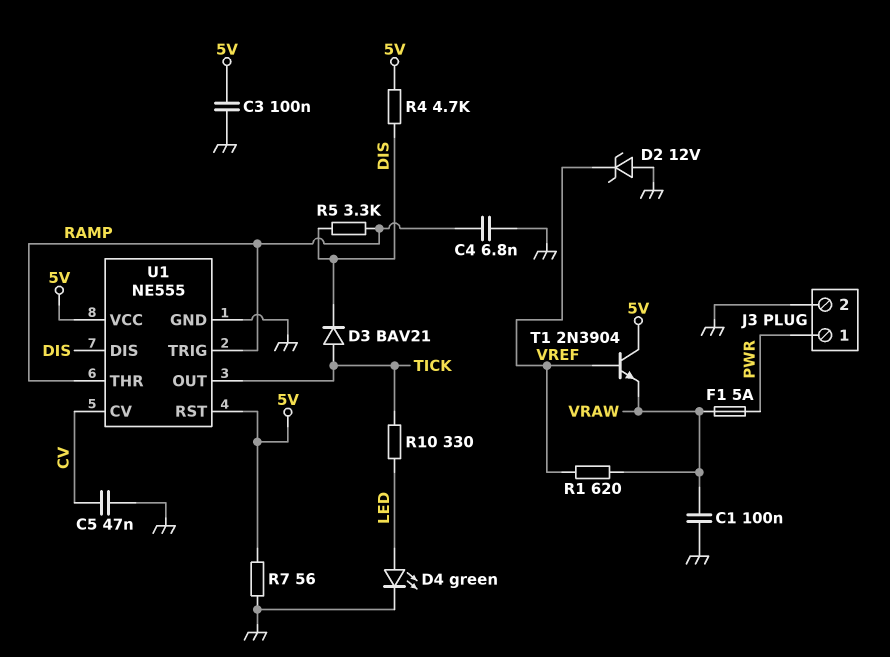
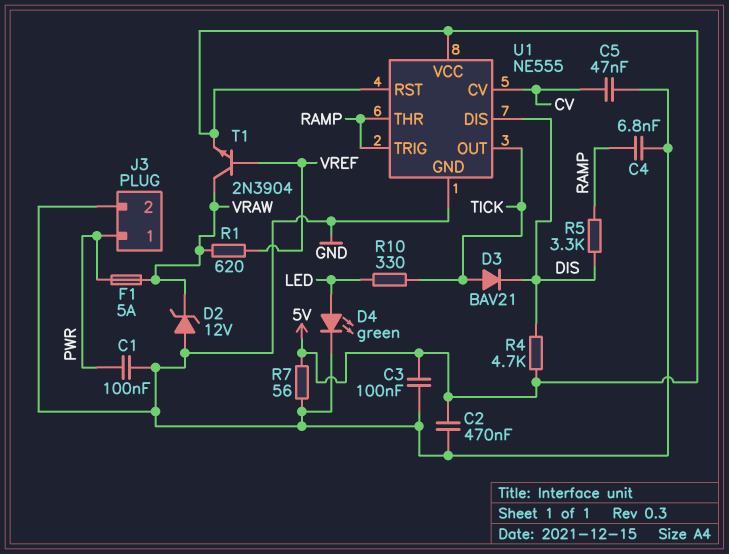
C1: 100nF (GND, VRAW) -> 100nF (GND, PWR)
C2: none -> 470nF (5V, GND)
D2: zener 12V (A GND, K VREF) -> zener 12V (A GND, K VRAW)
T1: NPN 2N3904 (B VREF, C 5V, E VRAW) -> NPN 2N3904 (B VREF, C VRAW, E 5V)

